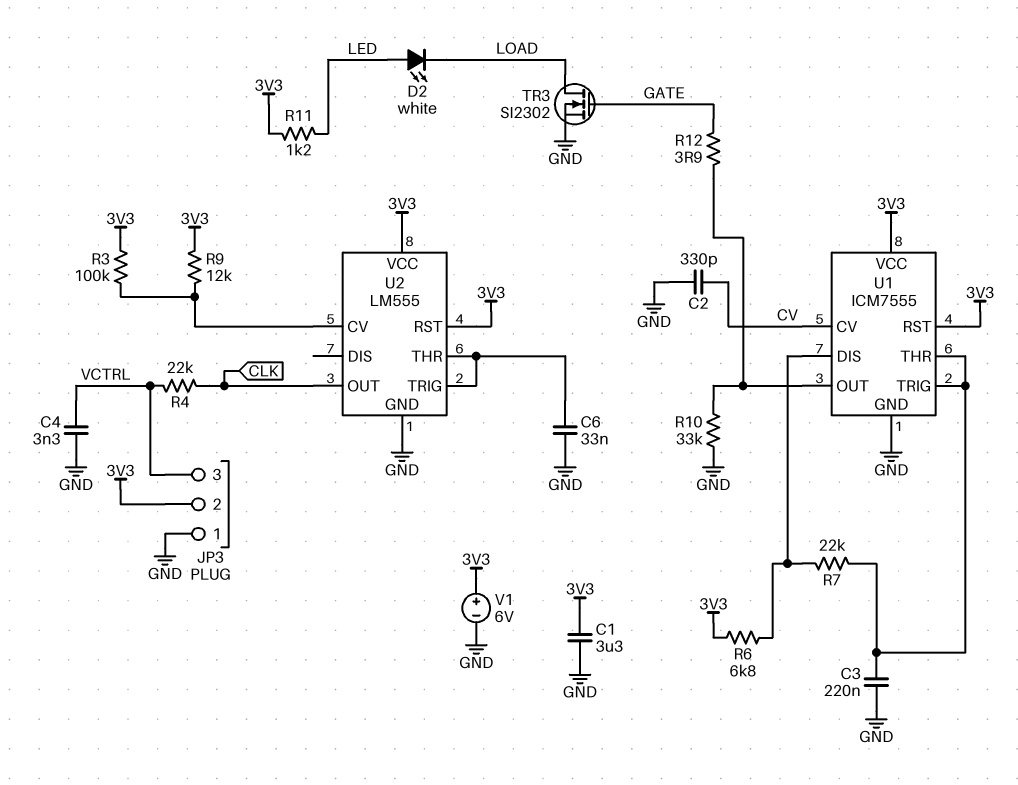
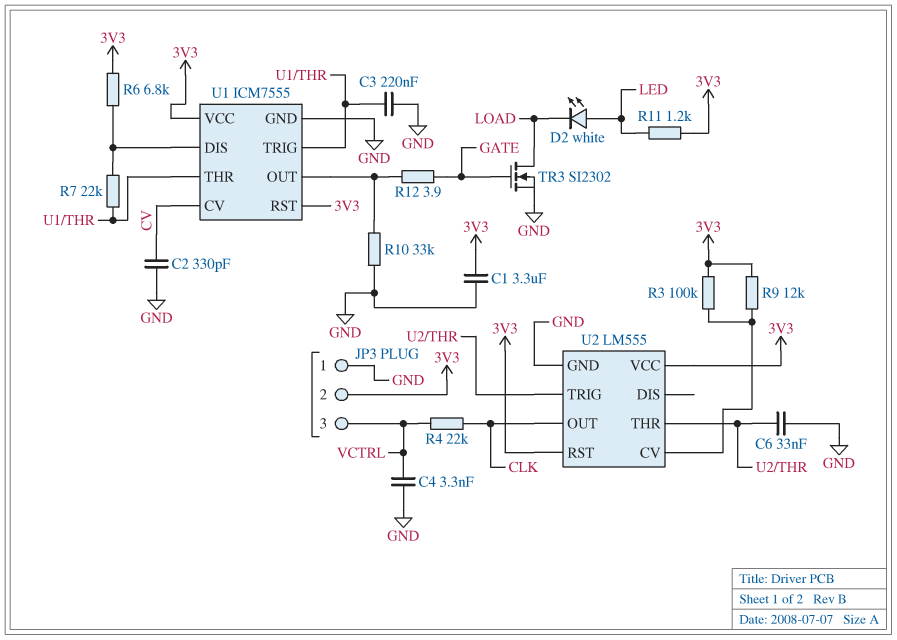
V1: 6V (plus 3V3, minus GND) -> none

